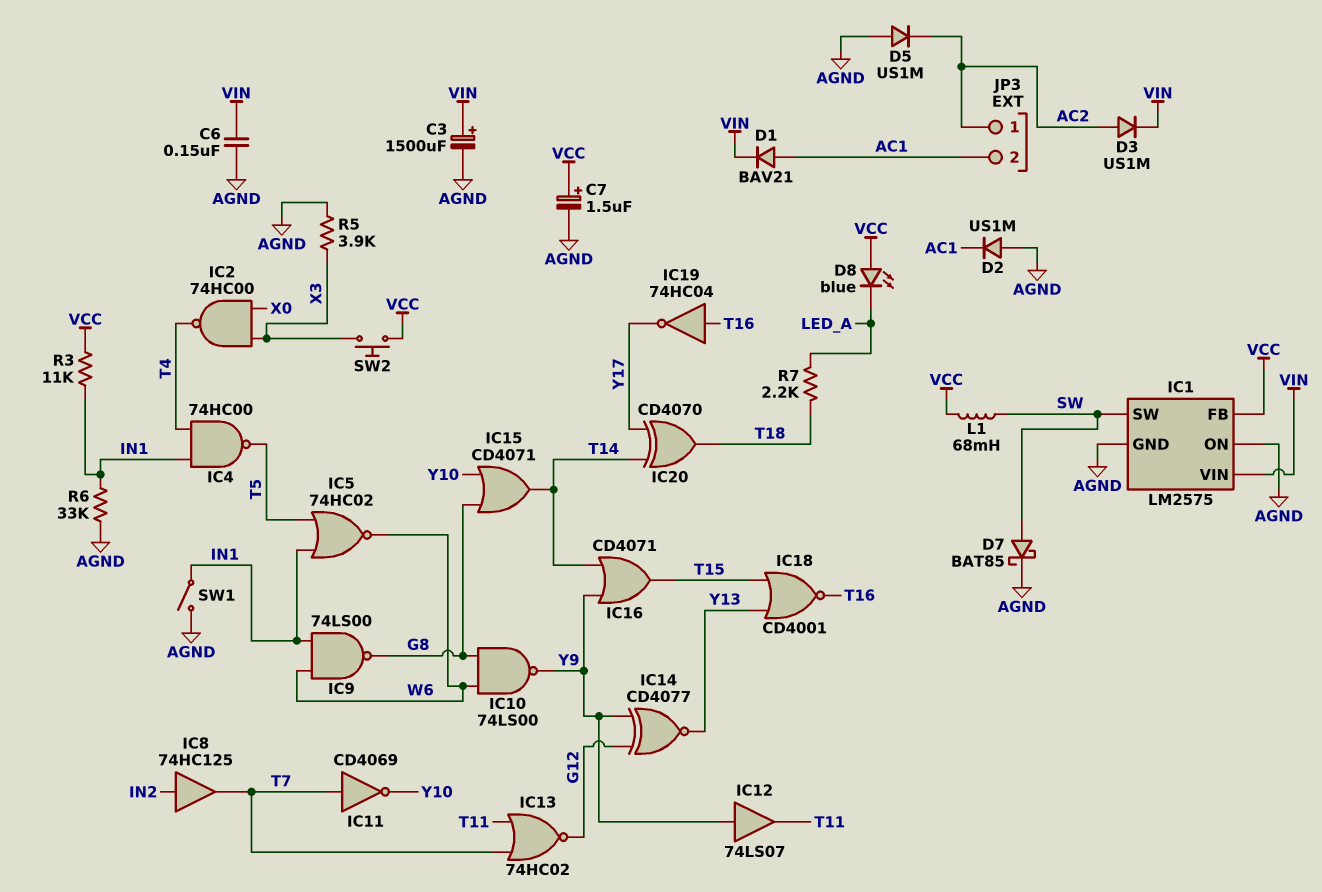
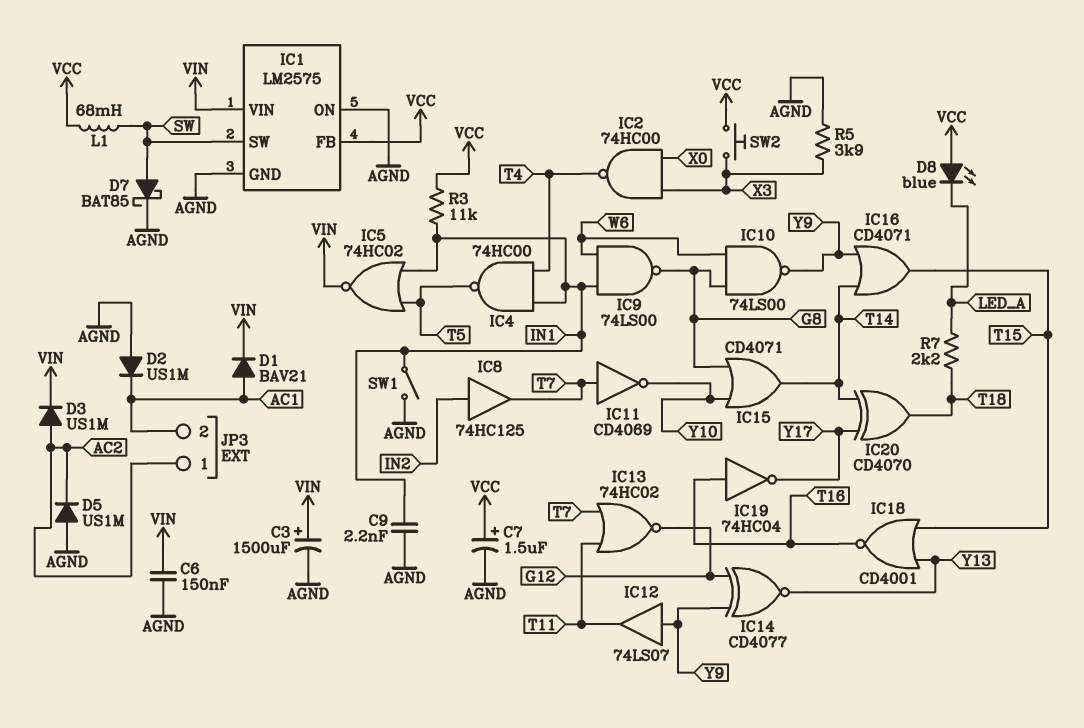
C9: none -> 2.2nF (AGND, IN1)
IC5: NOR 74HC02 (in IN1, in T5, out W6) -> NOR 74HC02 (in IN1, in T5, out VIN)
R6: 33k (AGND, IN1) -> none

